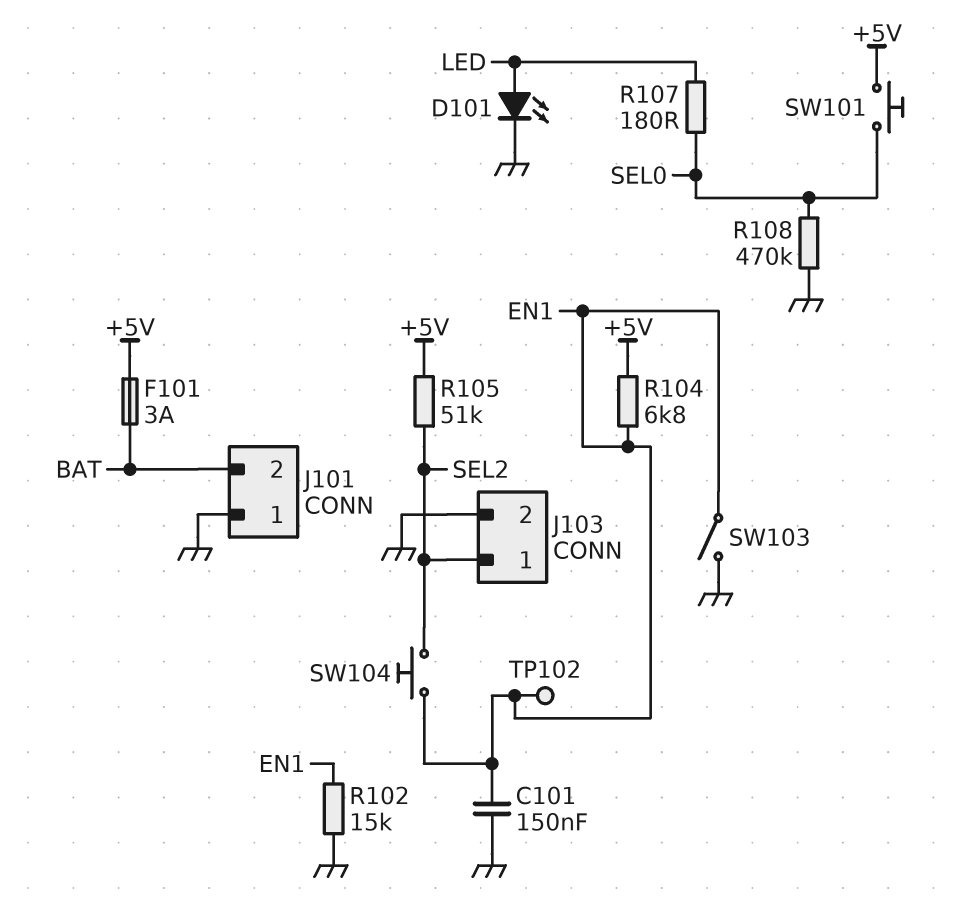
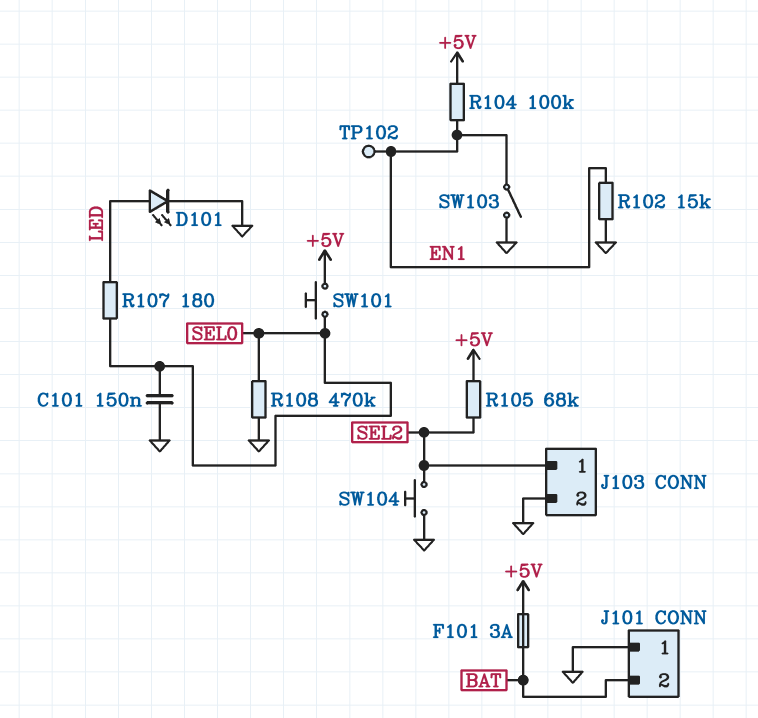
C101: 150nF (EN1, GND) -> 150nF (GND, SEL0)
R104: 6.8k (+5V, EN1) -> 100k (+5V, EN1)
R105: 51k (+5V, SEL2) -> 68k (+5V, SEL2)
SW104: button (EN1, SEL2) -> button (GND, SEL2)

